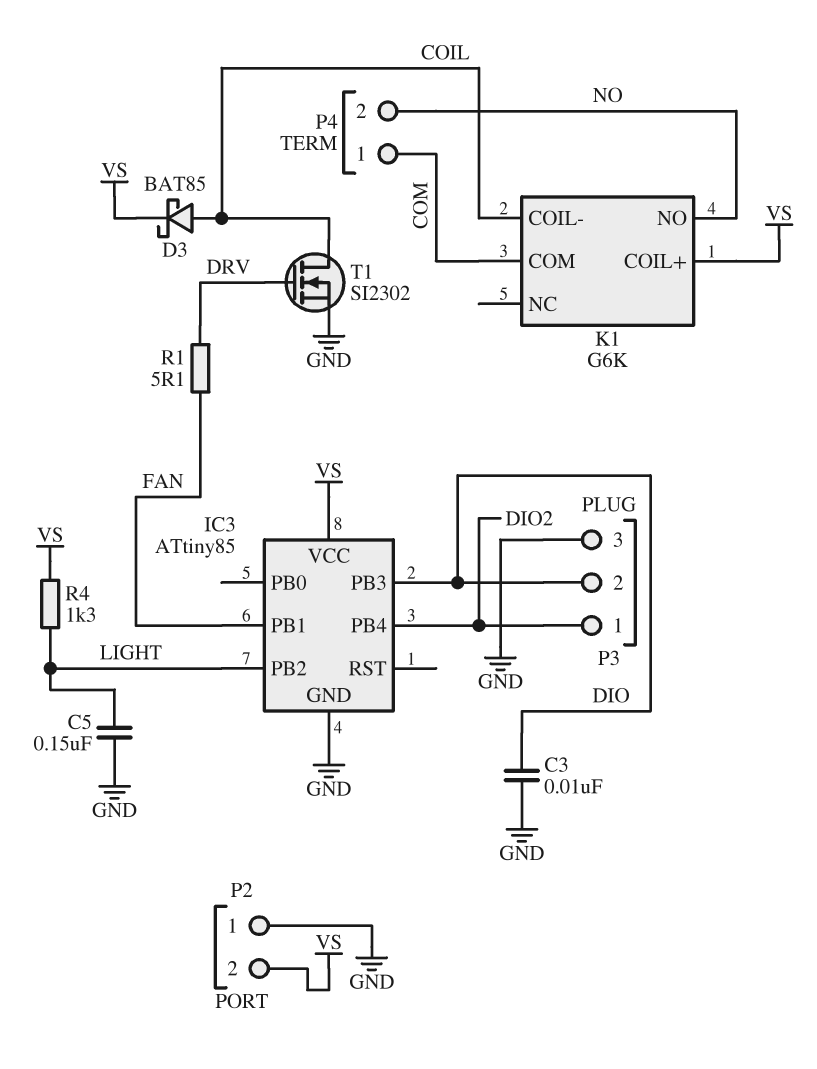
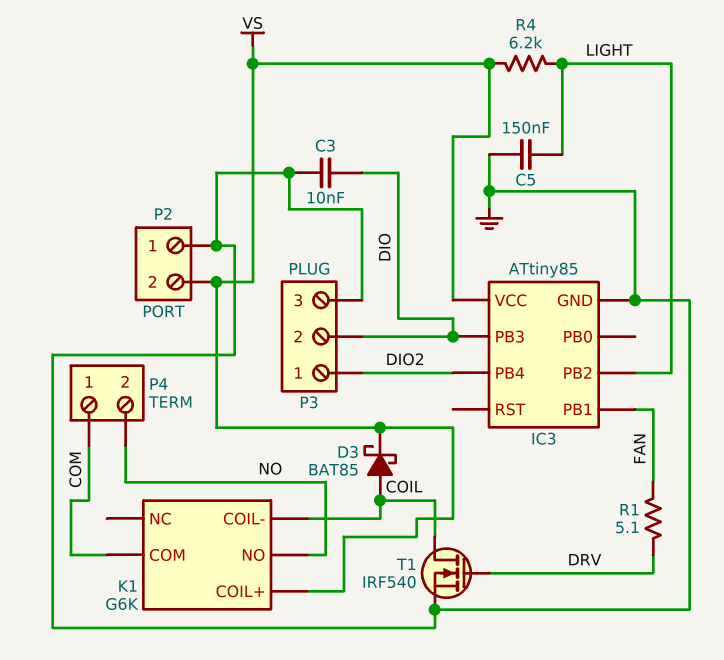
R4: 1.3k (LIGHT, VS) -> 6.2k (LIGHT, VS)
T1: NMOS SI2302 (G DRV, D COIL, S GND) -> NMOS IRF540 (G DRV, D COIL, S GND)

